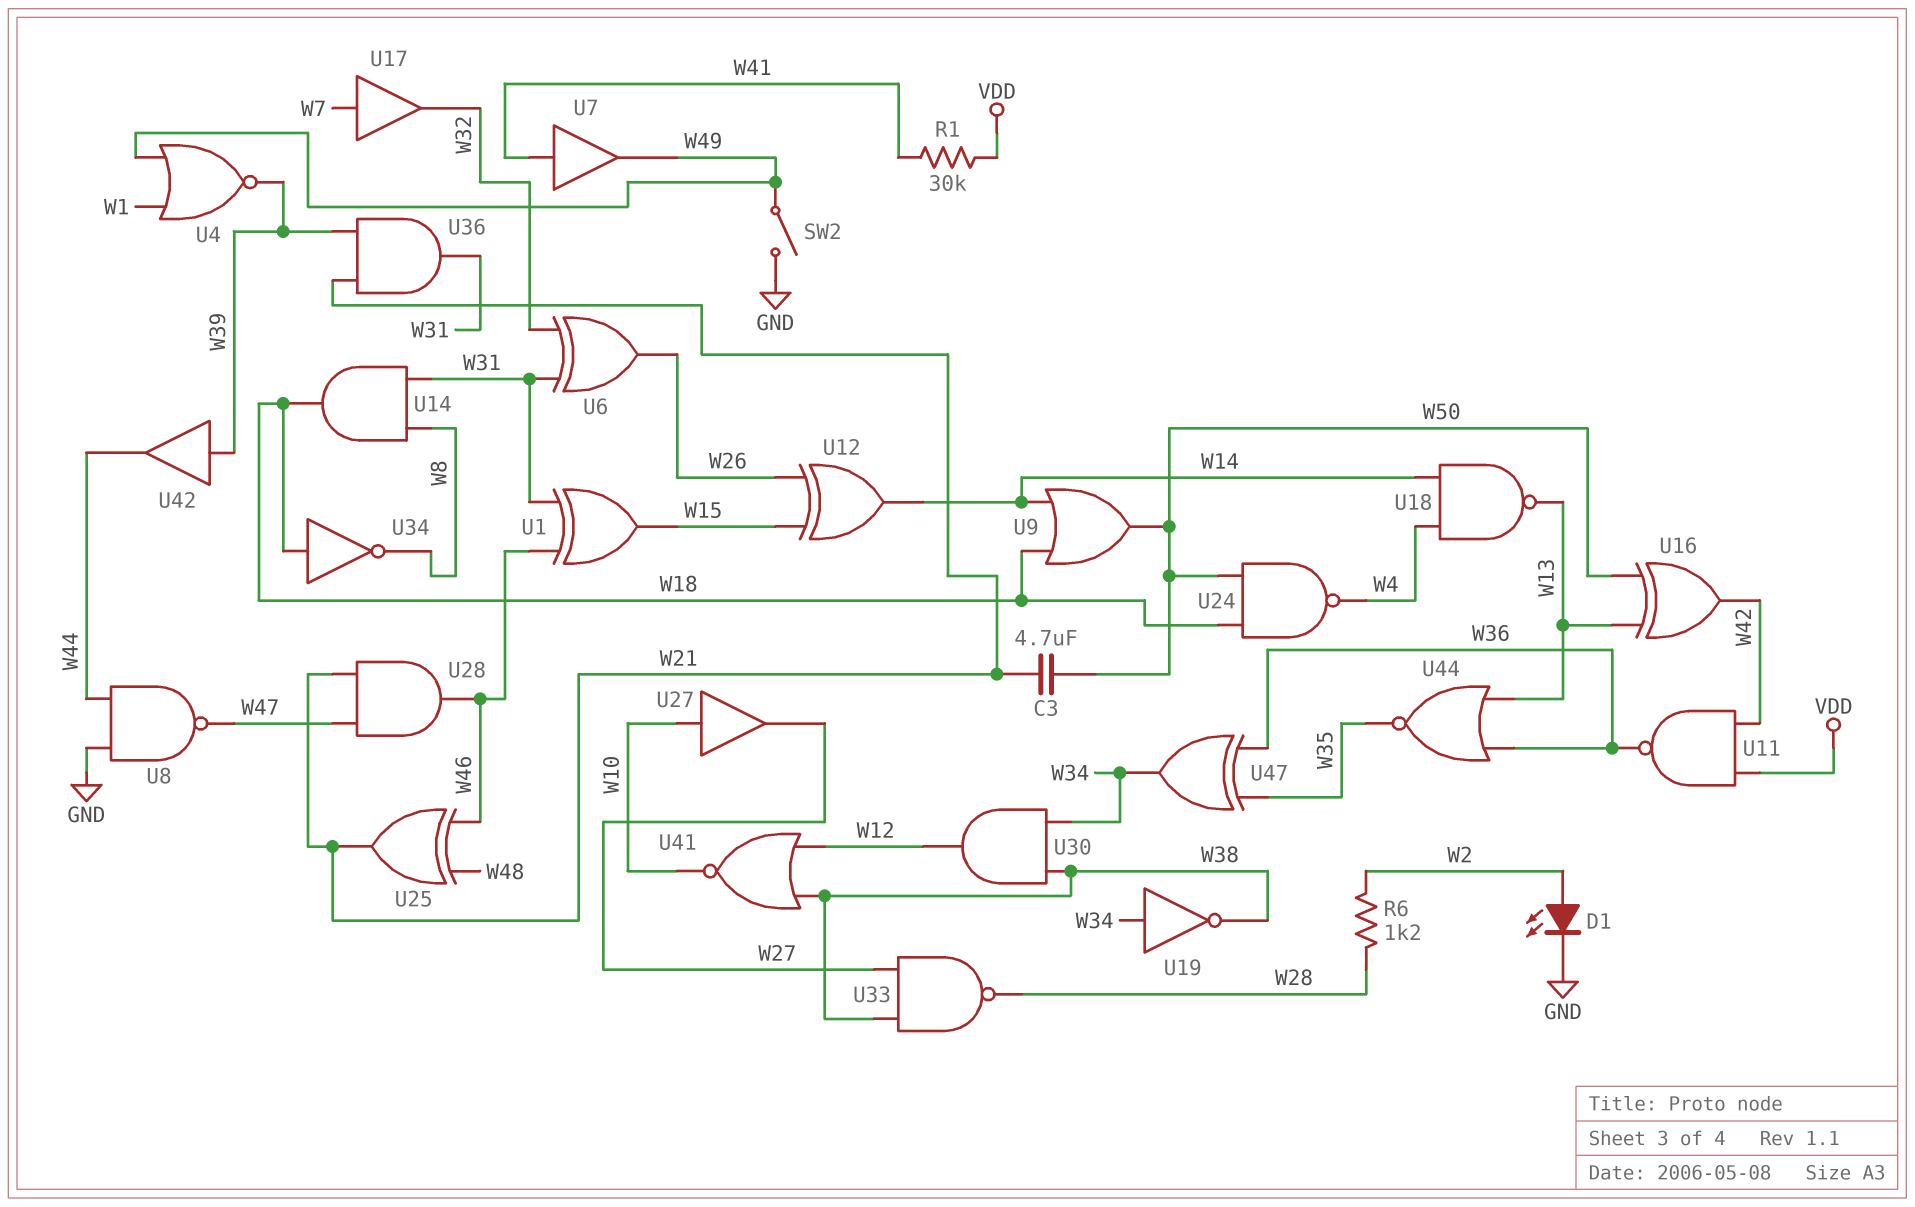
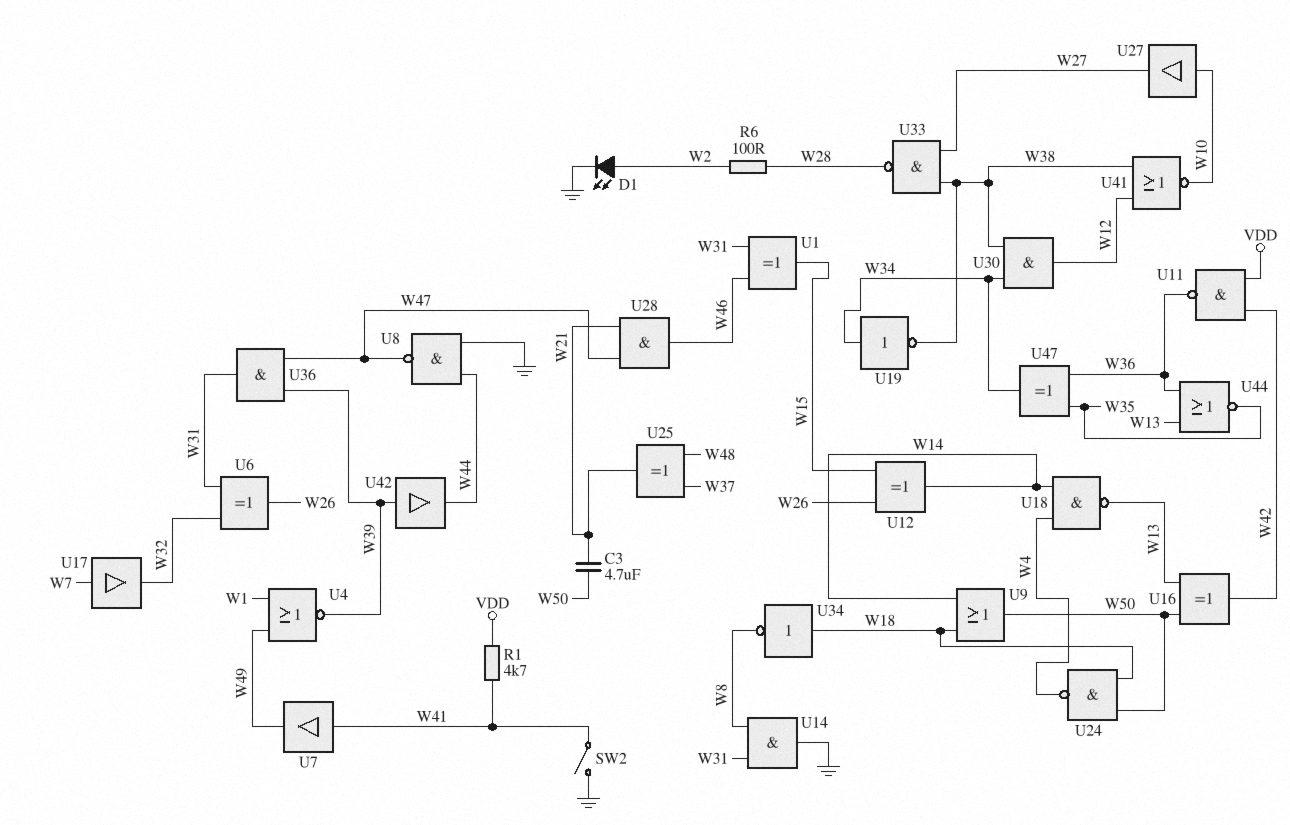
R1: 30k (VDD, W41) -> 4.7k (VDD, W41)
R6: 1.2k (W2, W28) -> 100 (W2, W28)
SW2: switch (GND, W49) -> switch (GND, W41)
U14: AND (in W8, in W31, out W18) -> AND (in W8, in W31, out GND)
U25: XOR (in W46, in W48, out W21) -> XOR (in W37, in W48, out W21)
U36: AND (in W21, in W39, out W31) -> AND (in W39, in W47, out W31)

